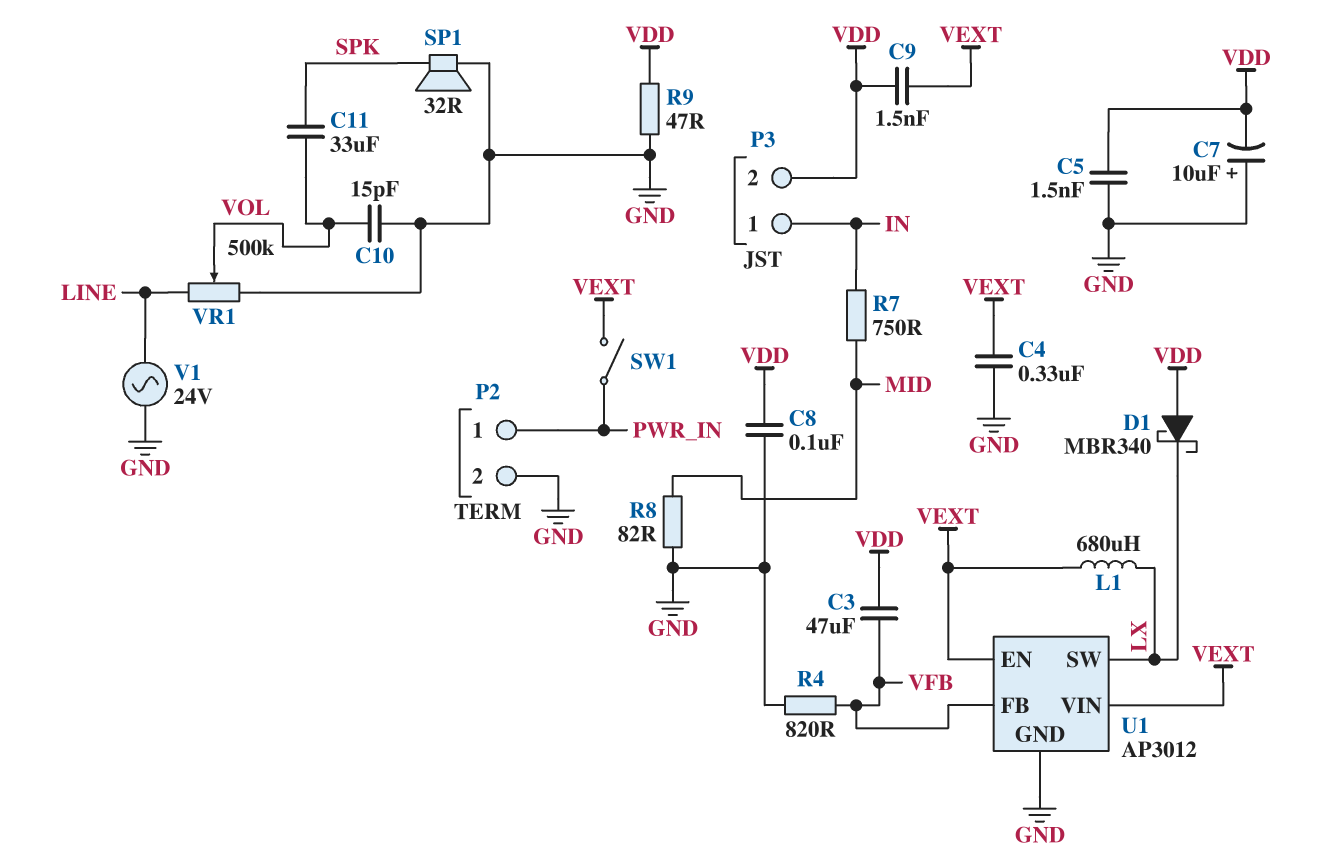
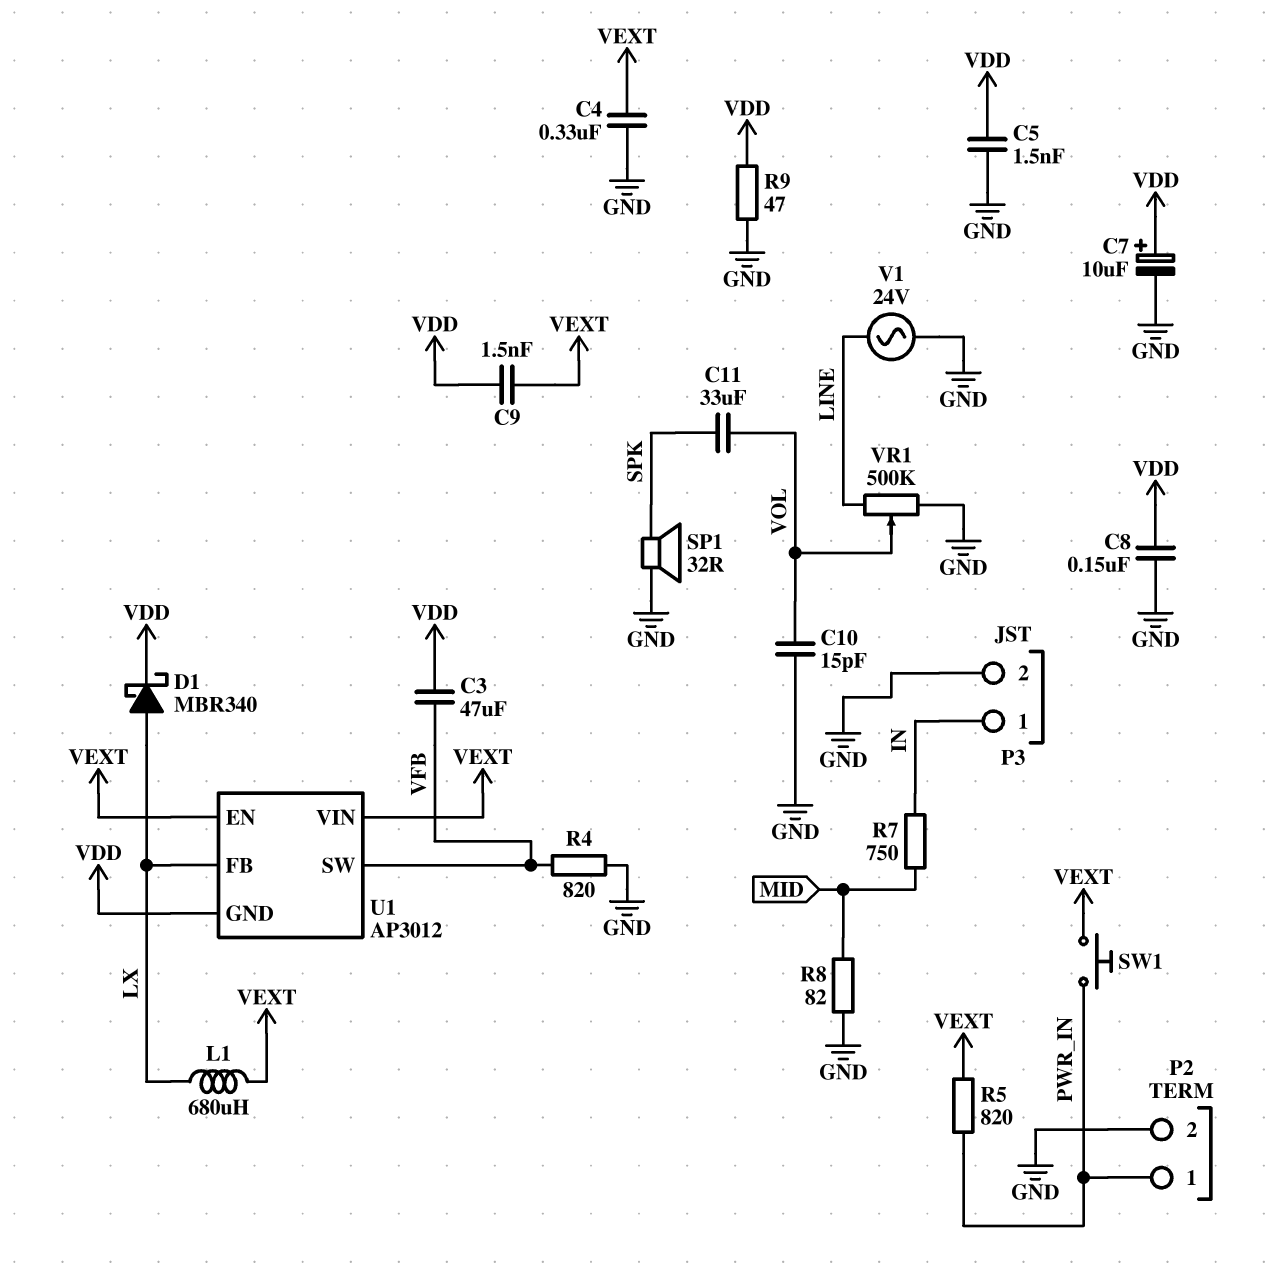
C7: 10uF (plus GND, minus VDD) -> 10uF (plus VDD, minus GND)
C8: 100nF (GND, VDD) -> 150nF (GND, VDD)
D1: schottky MBR340 (A VDD, K LX) -> schottky MBR340 (A LX, K VDD)
P3 pin 2: VDD -> GND
R5: none -> 820 (PWR_IN, VEXT)
SW1: switch (PWR_IN, VEXT) -> button (PWR_IN, VEXT)
U1 pin FB: VFB -> LX
U1 pin GND: GND -> VDD
U1 pin SW: LX -> VFB

